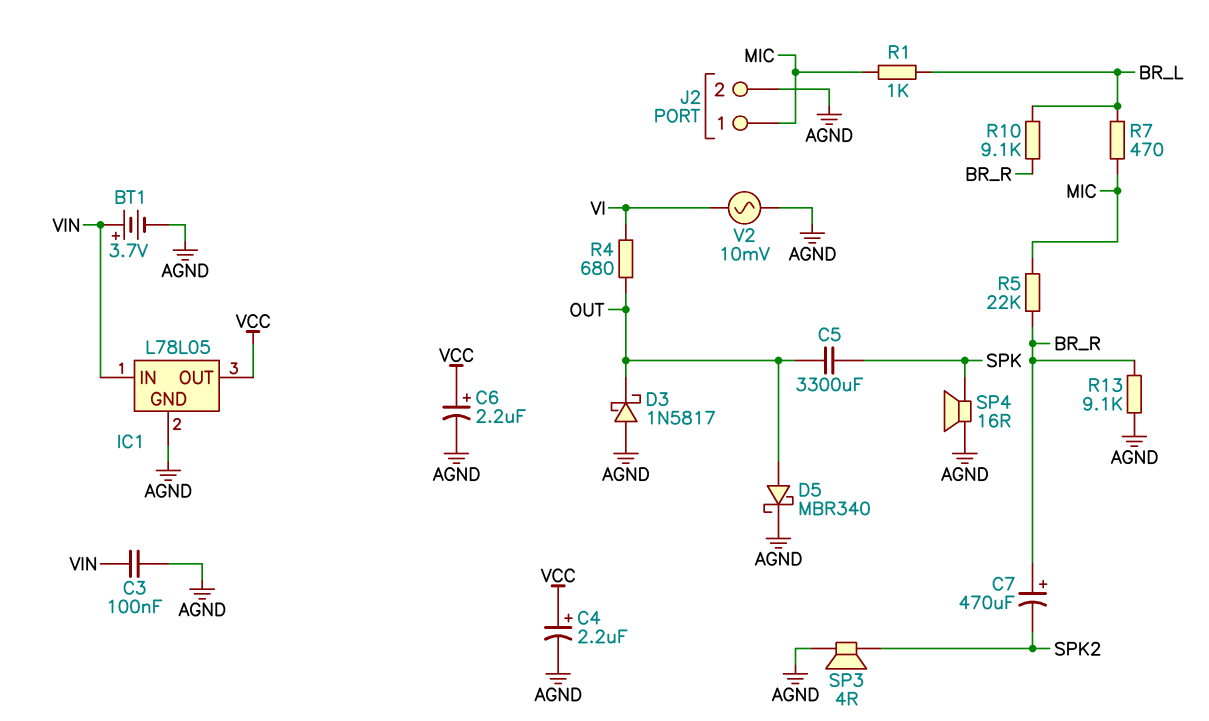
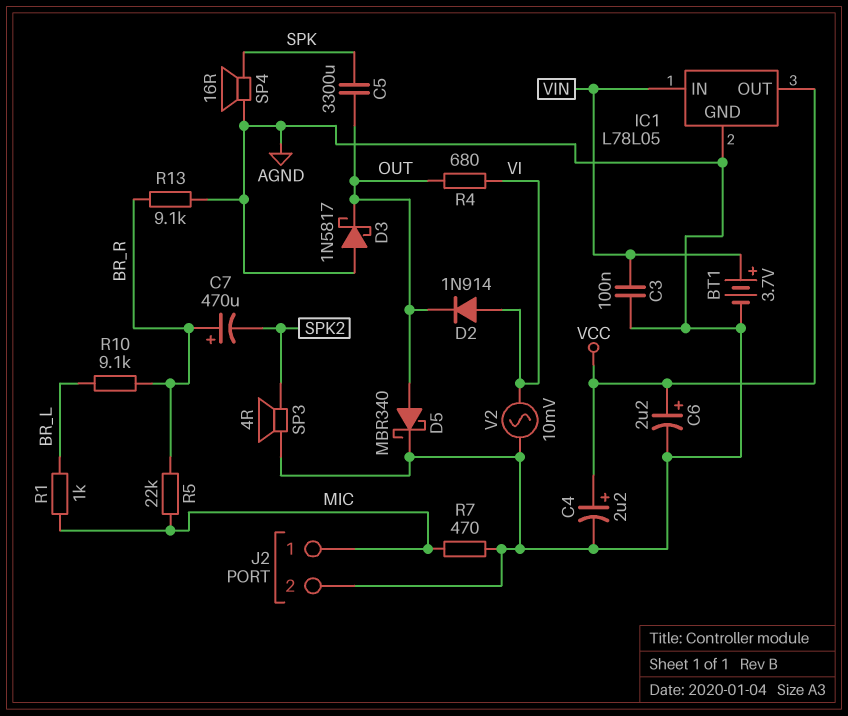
D2: none -> diode 1N914 (A VI, K OUT)
R7: 470 (BR_L, MIC) -> 470 (AGND, MIC)

